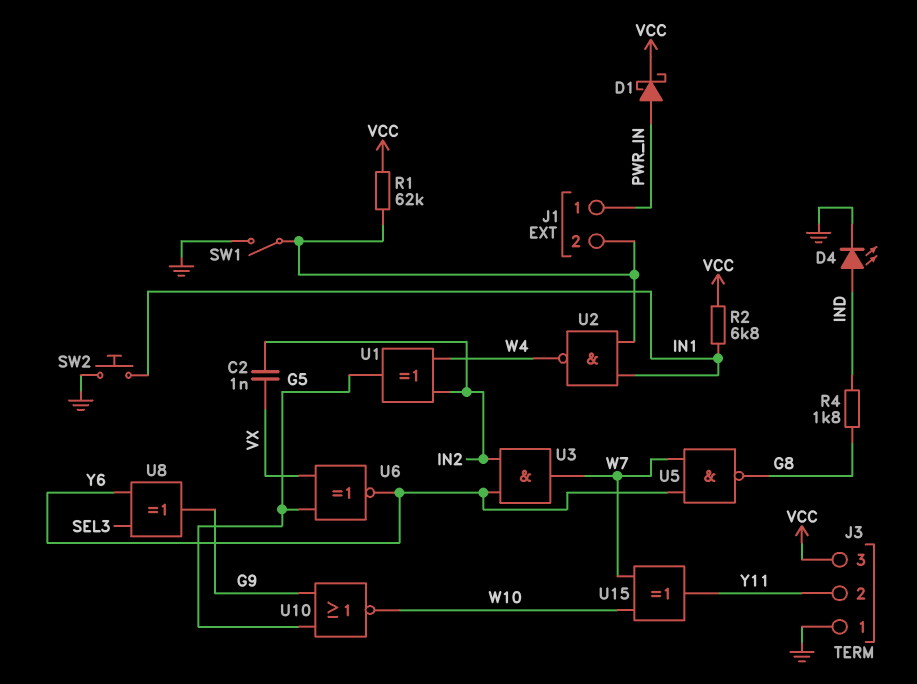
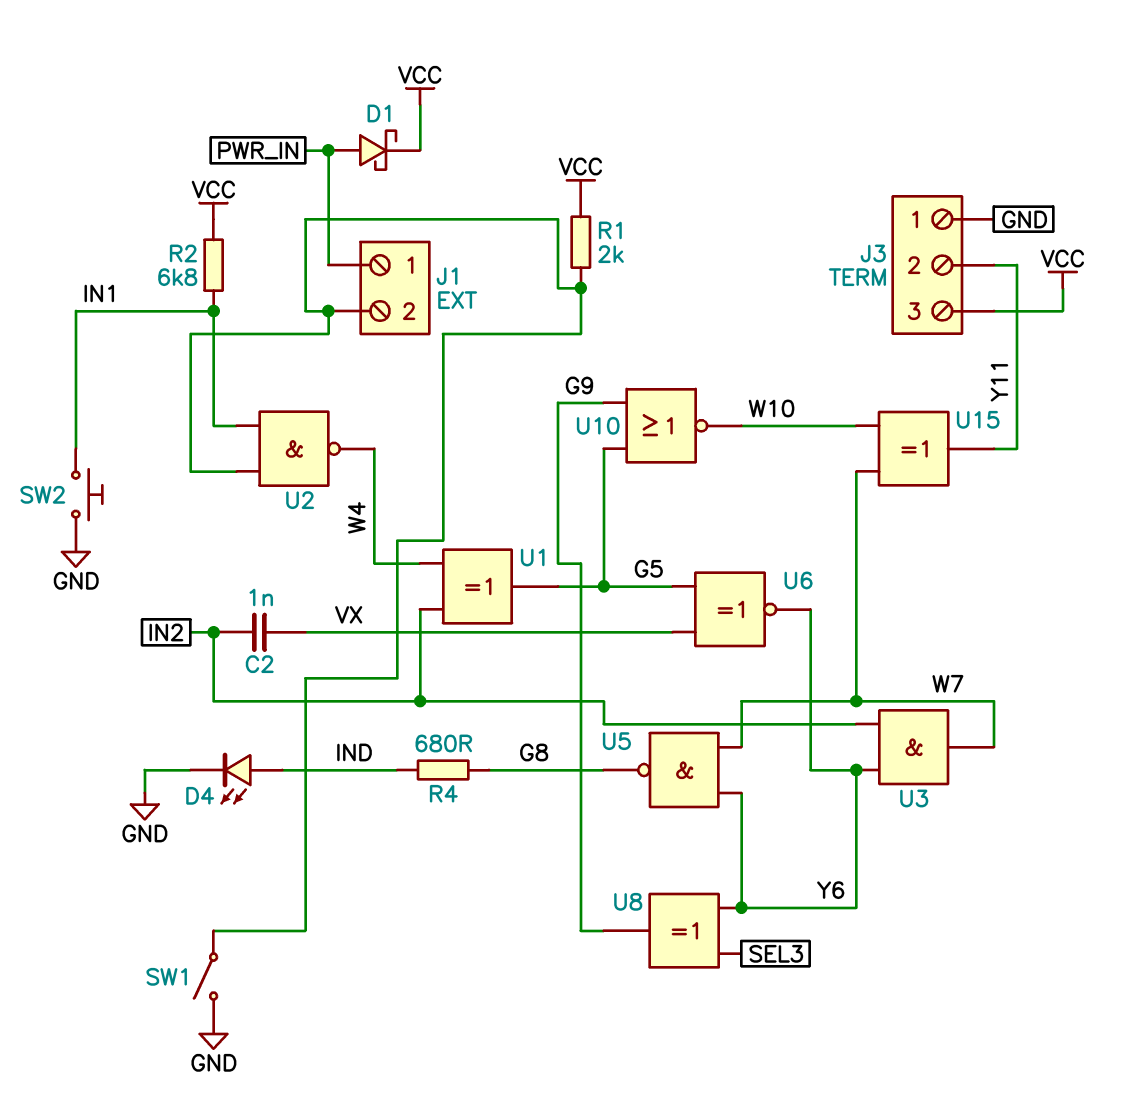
R1: 62k (J1/2, VCC) -> 2k (J1/2, VCC)
R4: 1.8k (G8, IND) -> 680 (G8, IND)

